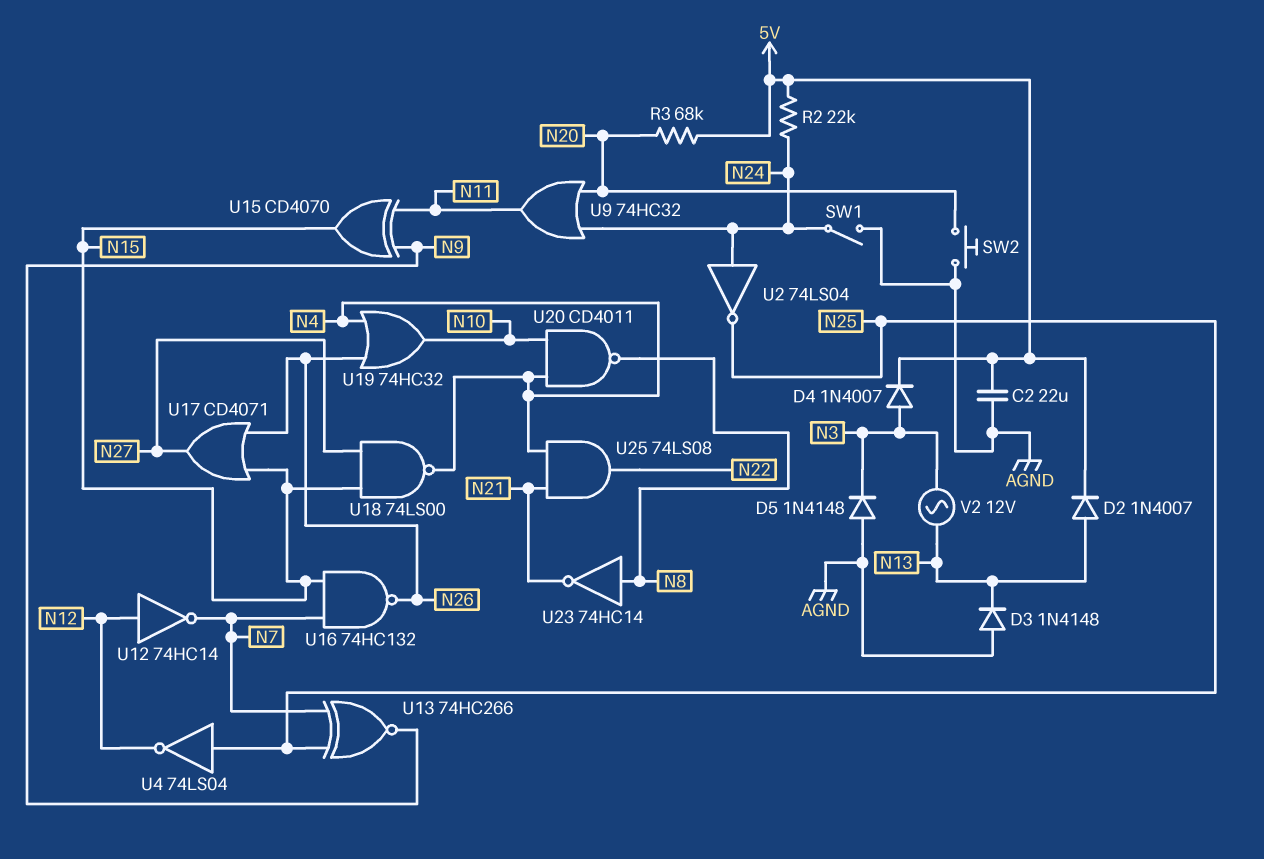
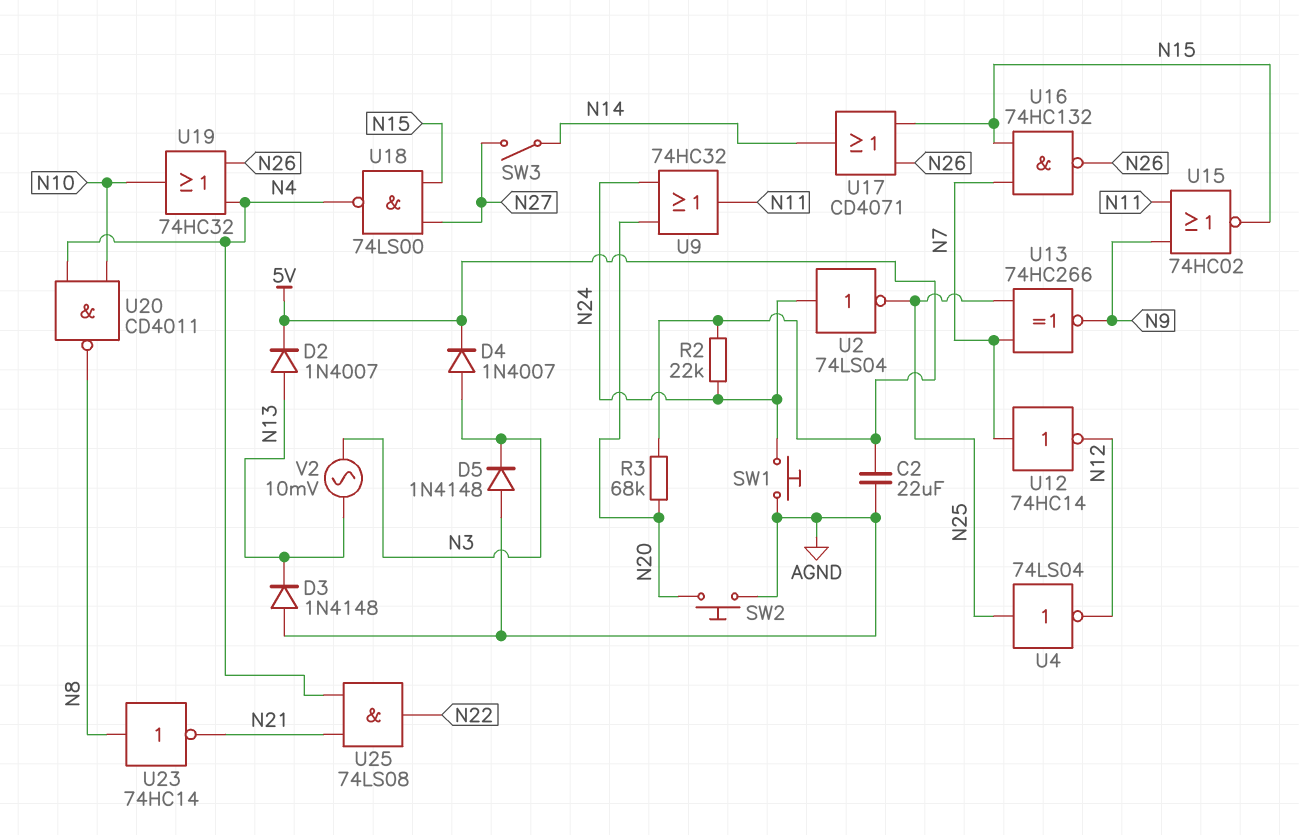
SW1: switch (AGND, N24) -> button (AGND, N24)
SW3: none -> switch (N14, N27)
U12: NOT 74HC14 (in N12, out N7) -> NOT 74HC14 (in N7, out N12)
U15: XOR CD4070 (in N9, in N11, out N15) -> NOR 74HC02 (in N9, in N11, out N15)
U17: OR CD4071 (in N15, in N26, out N27) -> OR CD4071 (in N15, in N26, out N14)
V2: AC 12V (N3, N13) -> AC 10mV (N3, N13)

